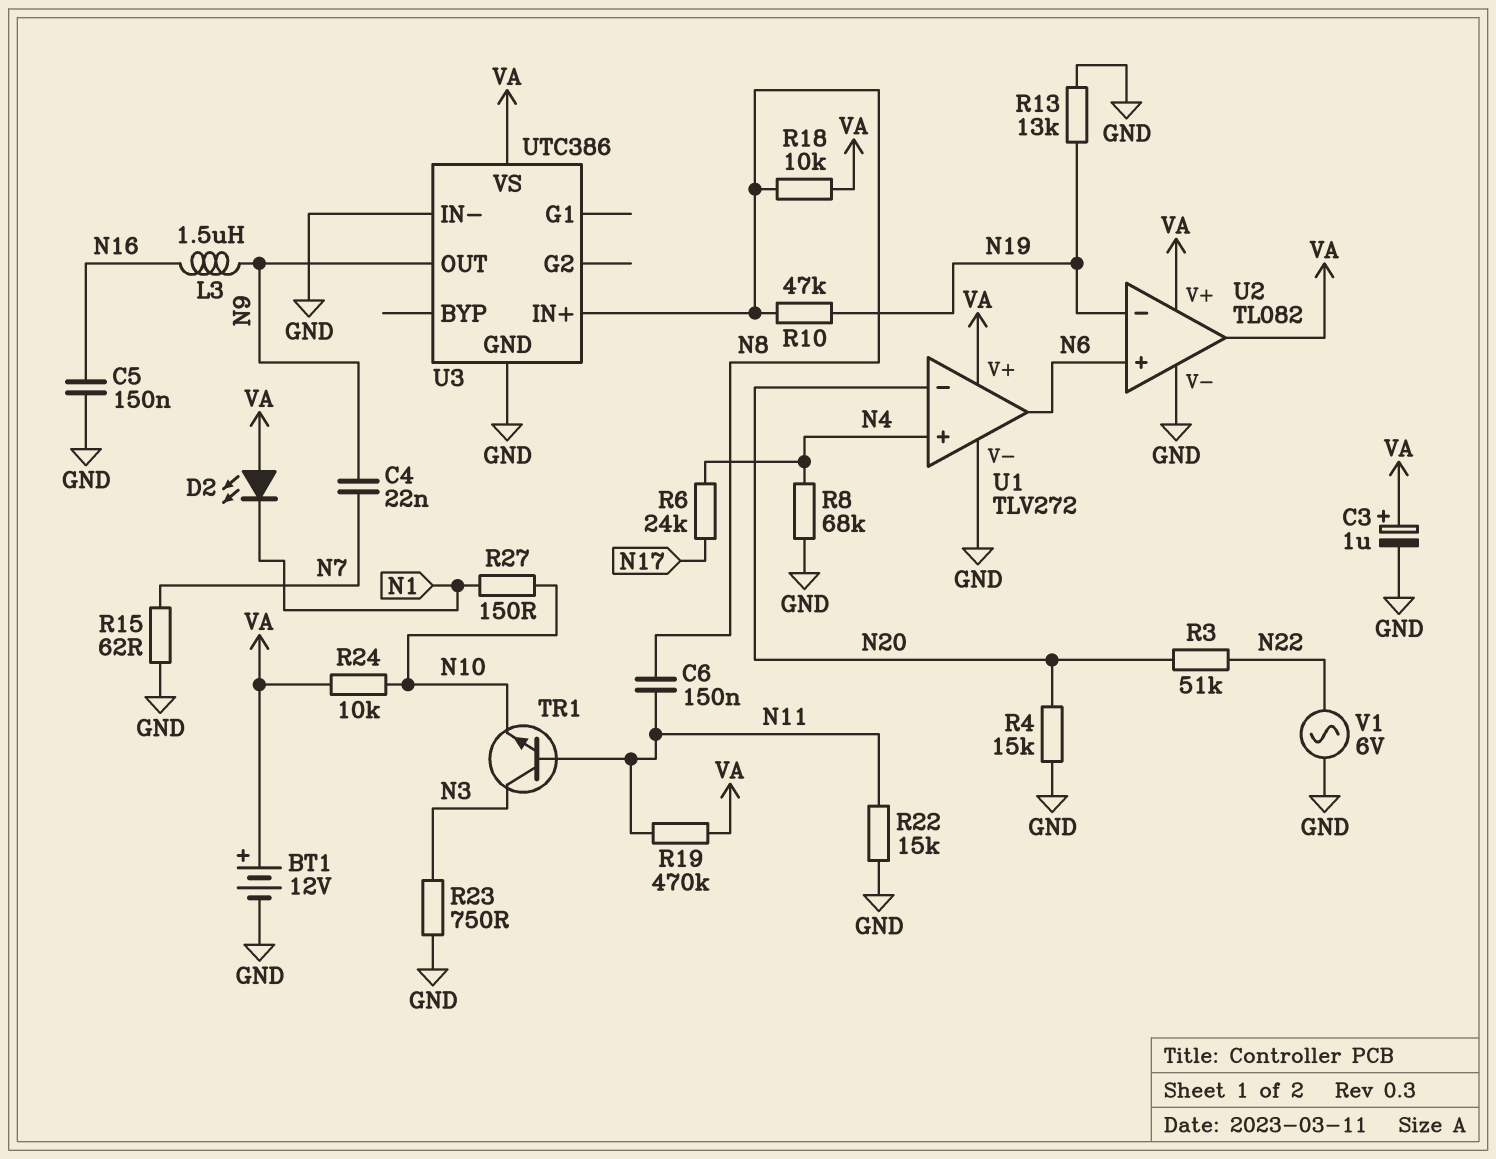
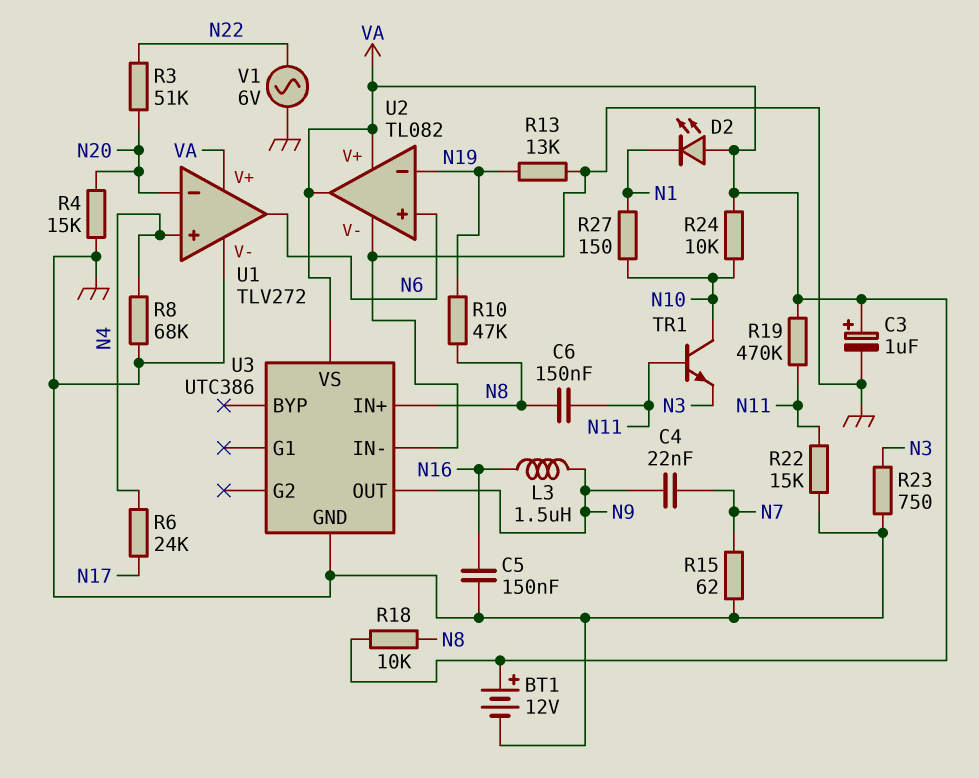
TR1: NPN (B N11, C N3, E N10) -> NPN (B N11, C N10, E N3)

